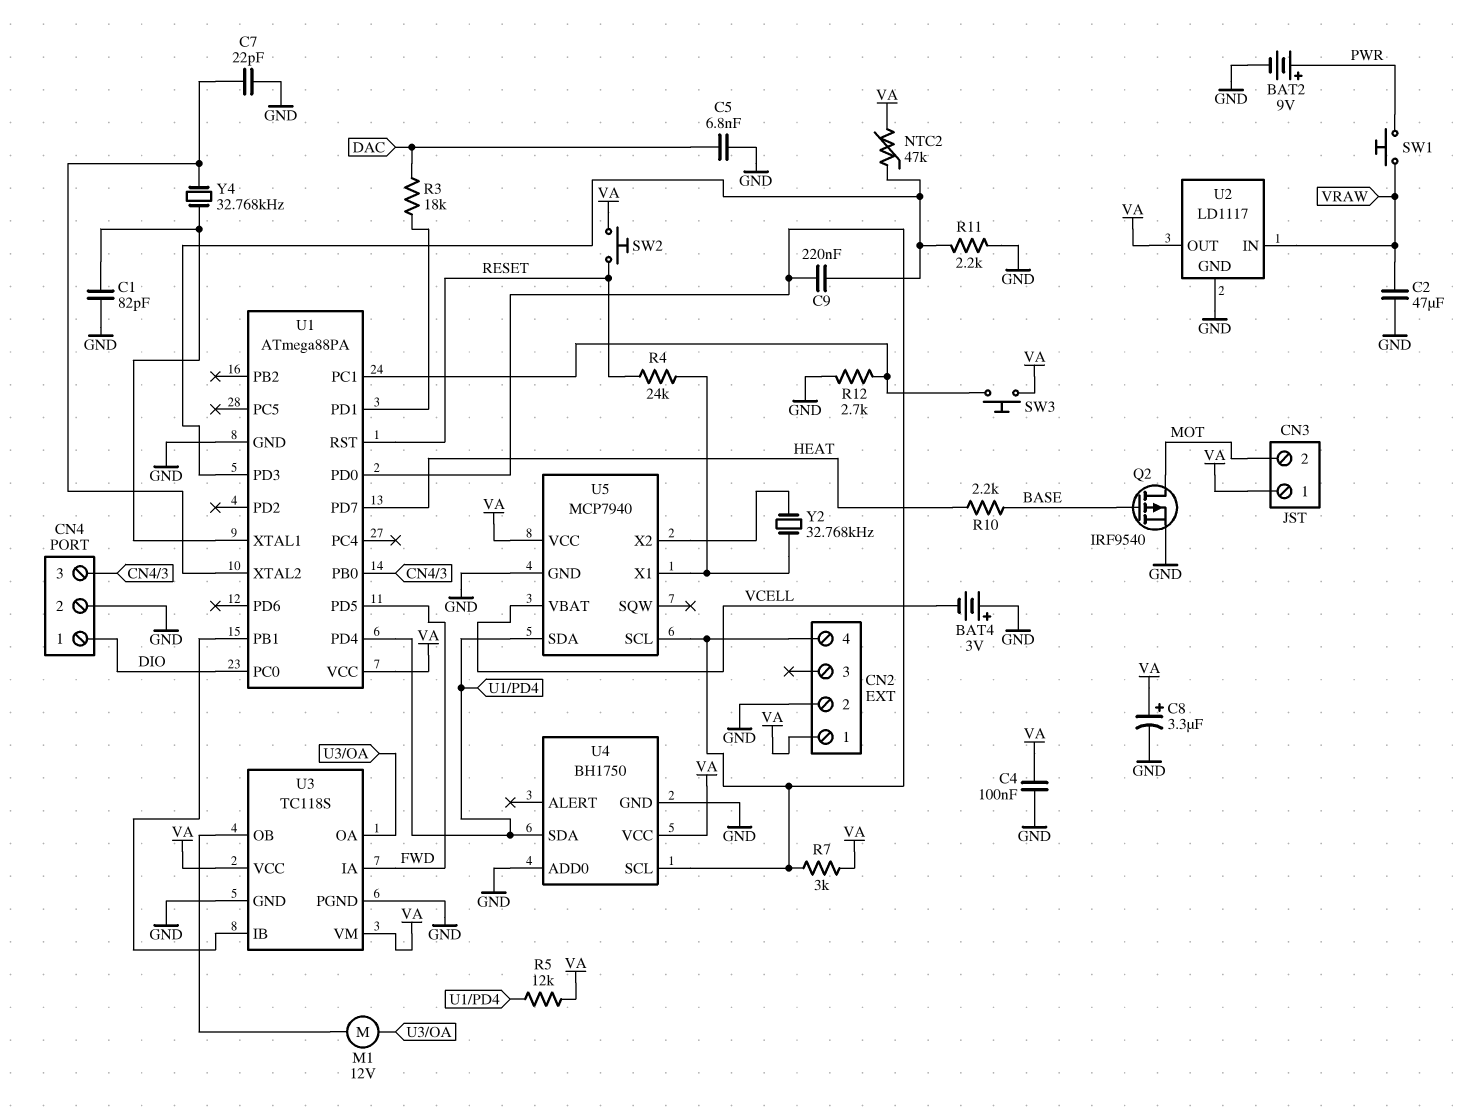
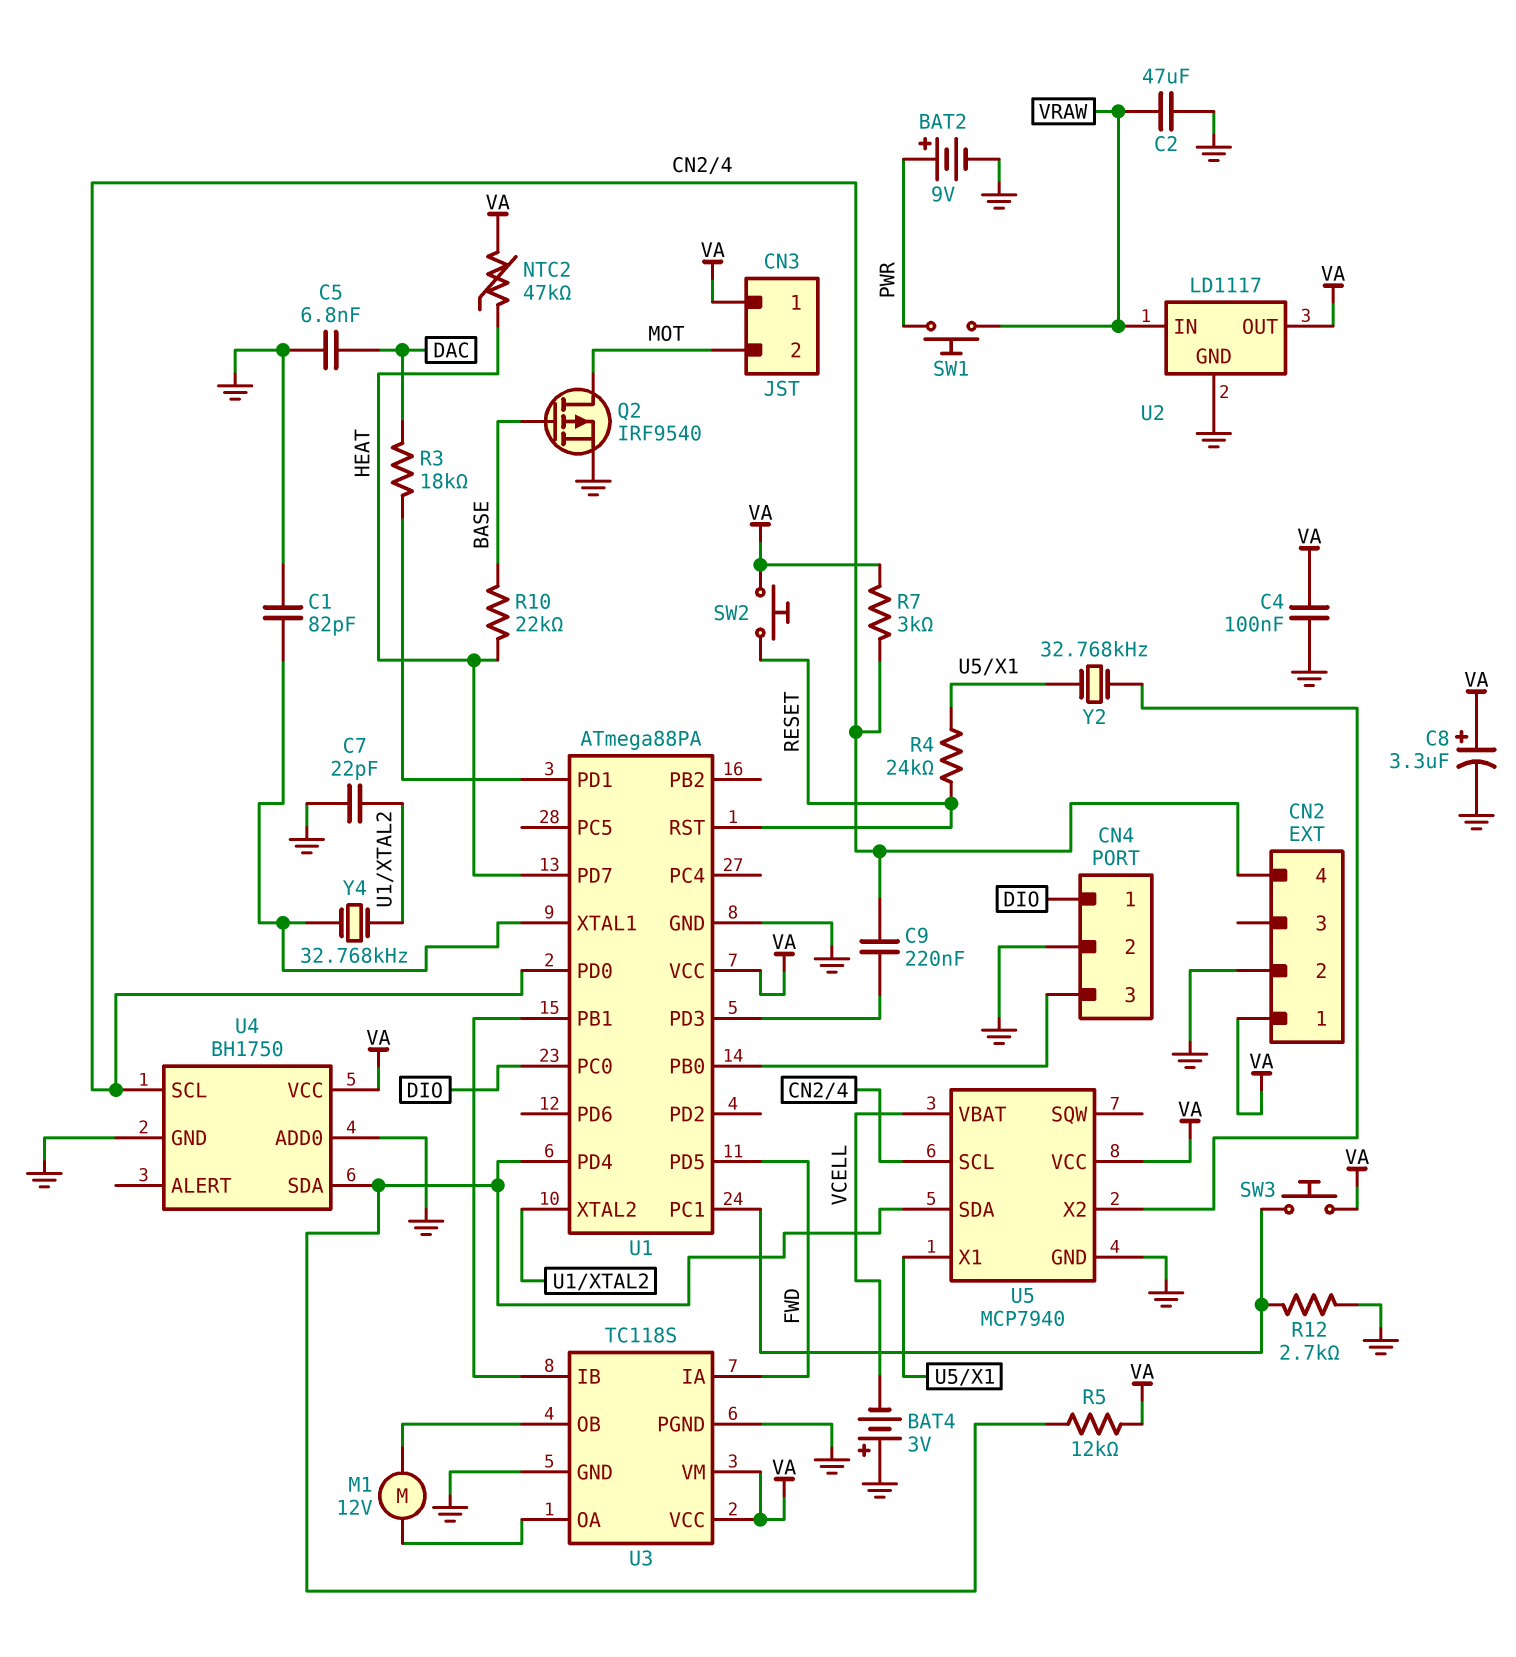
NTC2: 47k (U1/PD3, VA) -> 47k (HEAT, VA)
R10: 2.2k (BASE, HEAT) -> 22k (BASE, HEAT)
R11: 2.2k (GND, U1/PD3) -> none

